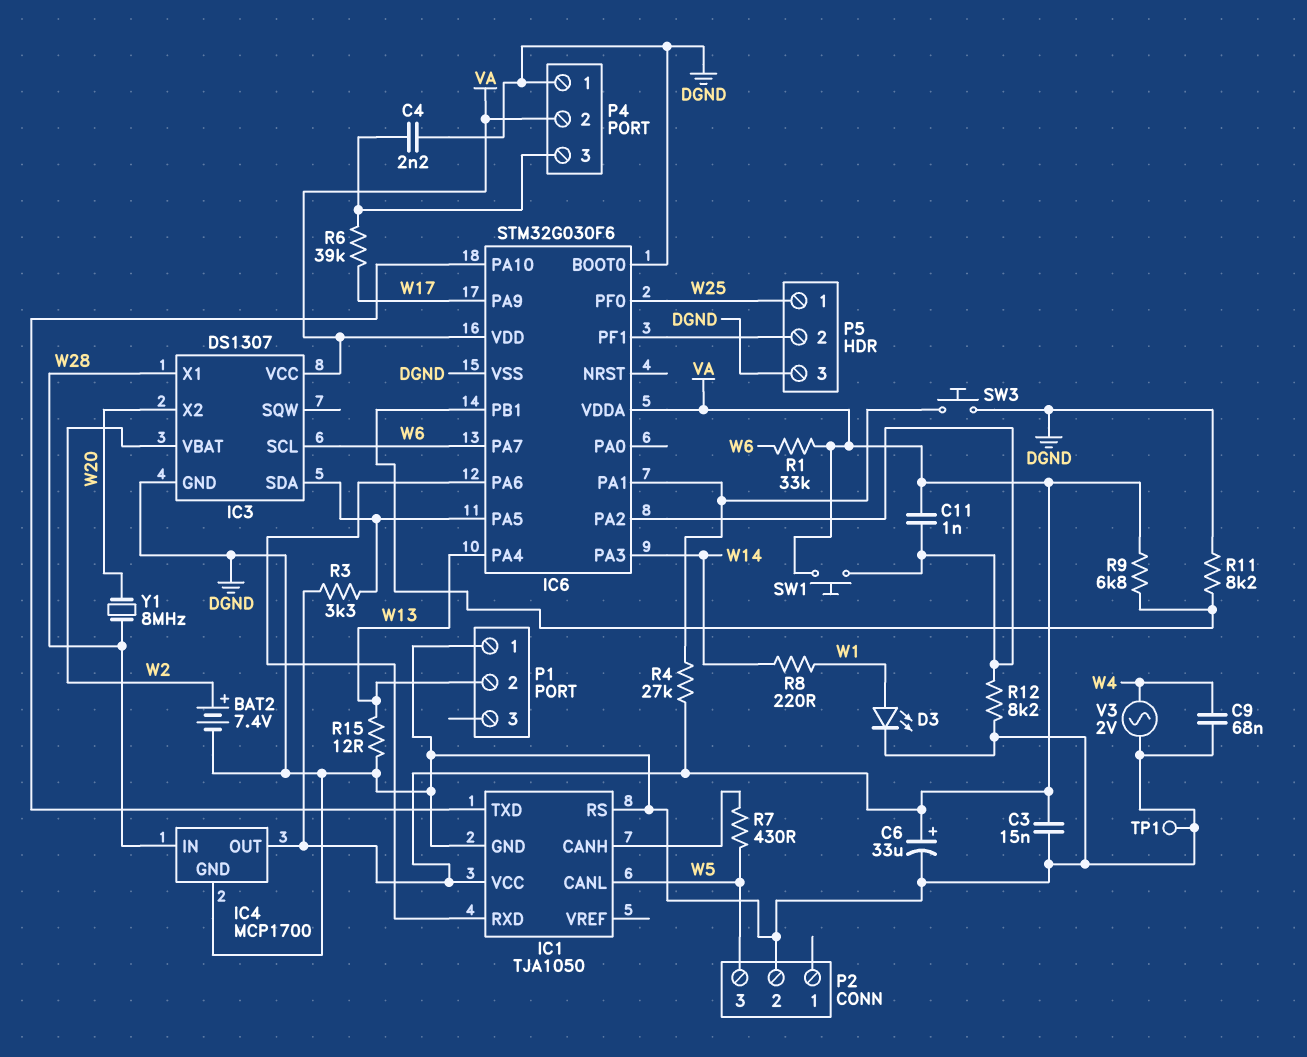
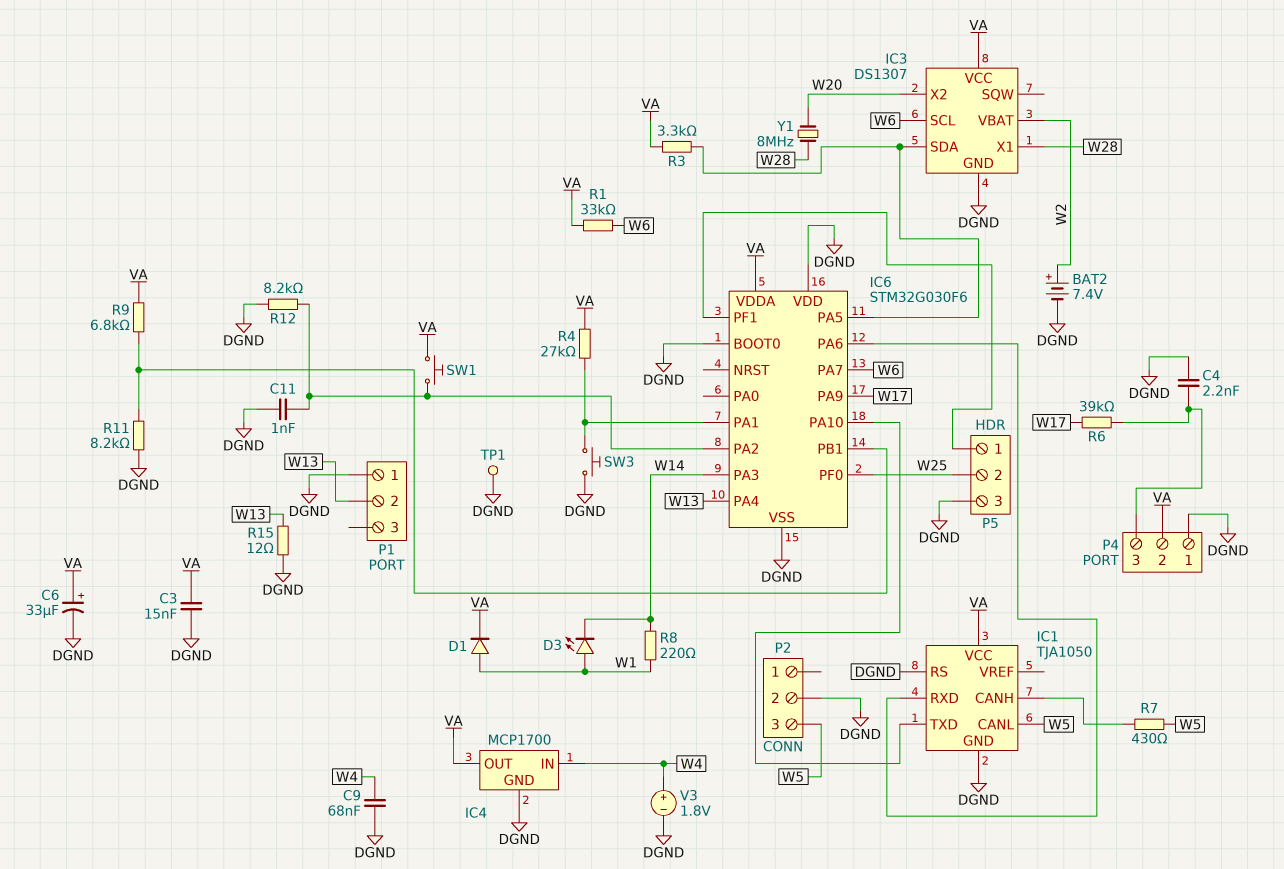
C11: 1nF (IC6/PA2, VA) -> 1nF (DGND, IC6/PA2)
D1: none -> diode (A W1, K VA)
D3: LED (A W1, K DGND) -> LED (A W1, K W14)
IC4 pin IN: W28 -> W4
IC6 pin VDD: VA -> DGND
P5 pin 1: W25 -> IC6/PF1
P5 pin 2: IC6/PF1 -> W25
V3: AC 2V (DGND, W4) -> 1.8V (plus W4, minus DGND)

